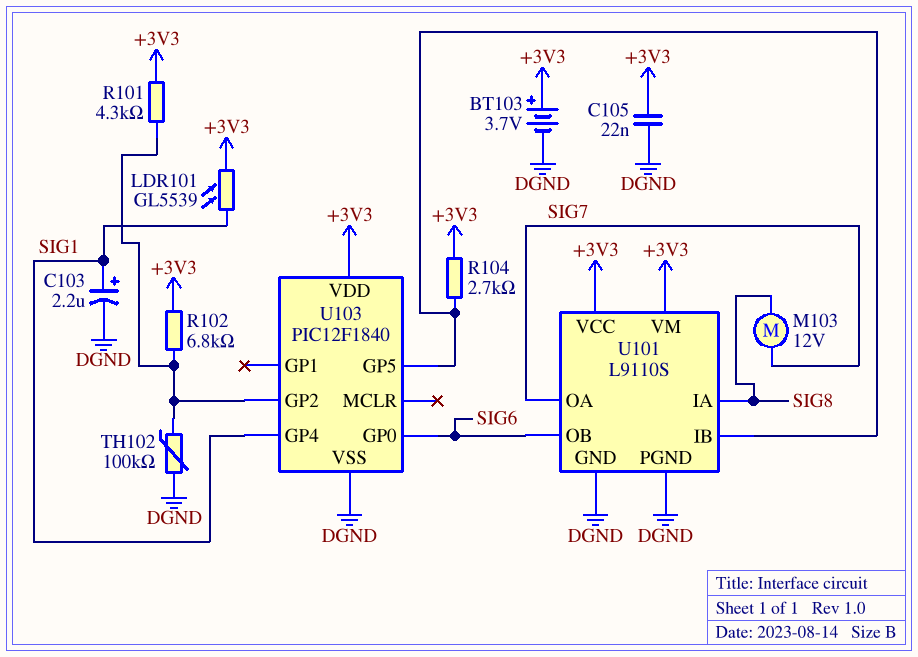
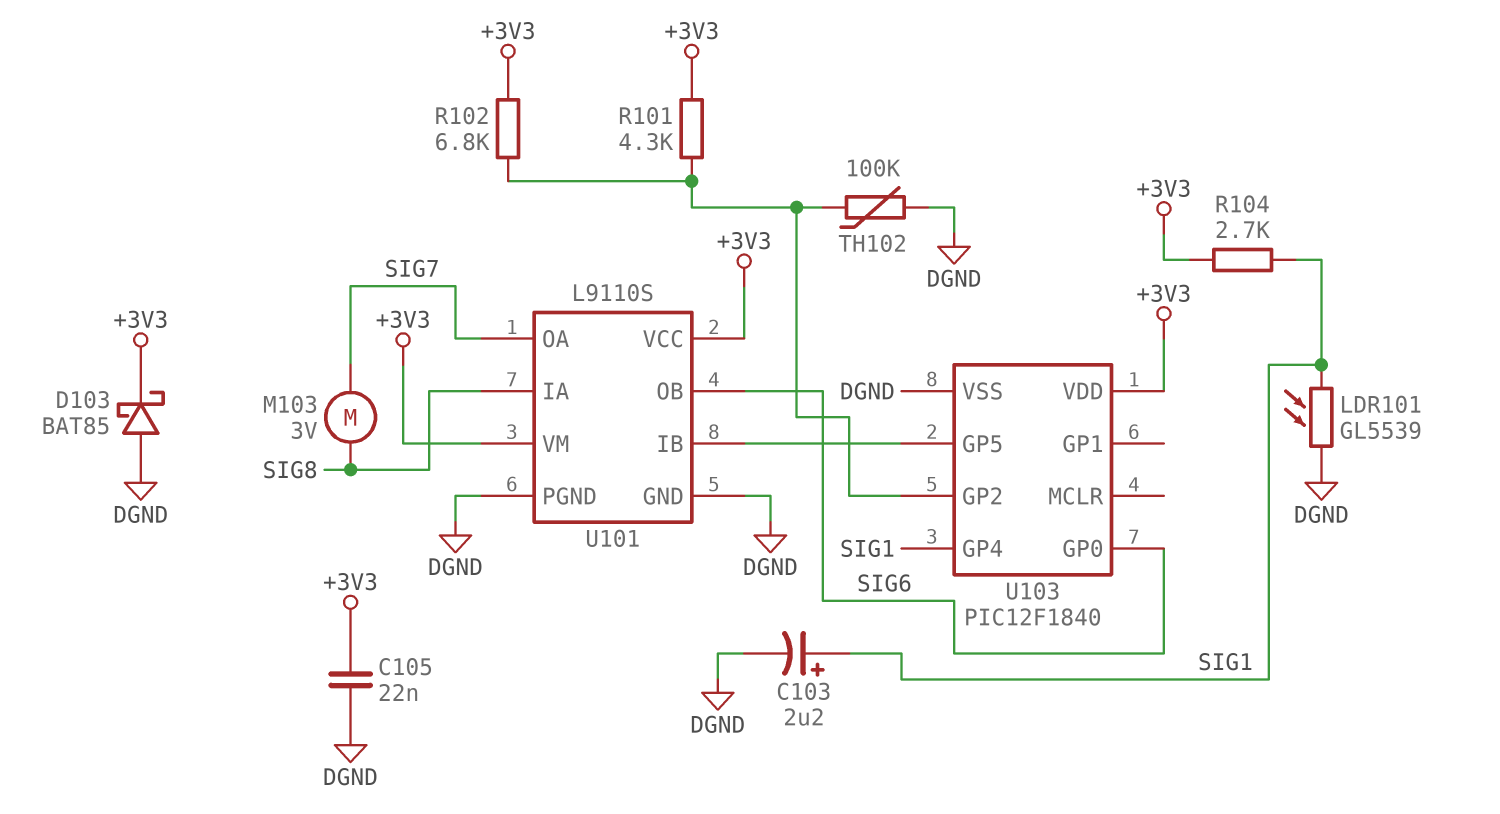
BT103: 3.7V (plus +3V3, minus DGND) -> none
D103: none -> schottky BAT85 (A DGND, K +3V3)
LDR101: GL5539 (+3V3, SIG1) -> GL5539 (DGND, SIG1)
M103: motor 12V (SIG7, SIG8) -> motor 3V (SIG7, SIG8)
R104: 2.7k (+3V3, U101/IB) -> 2.7k (+3V3, SIG1)

